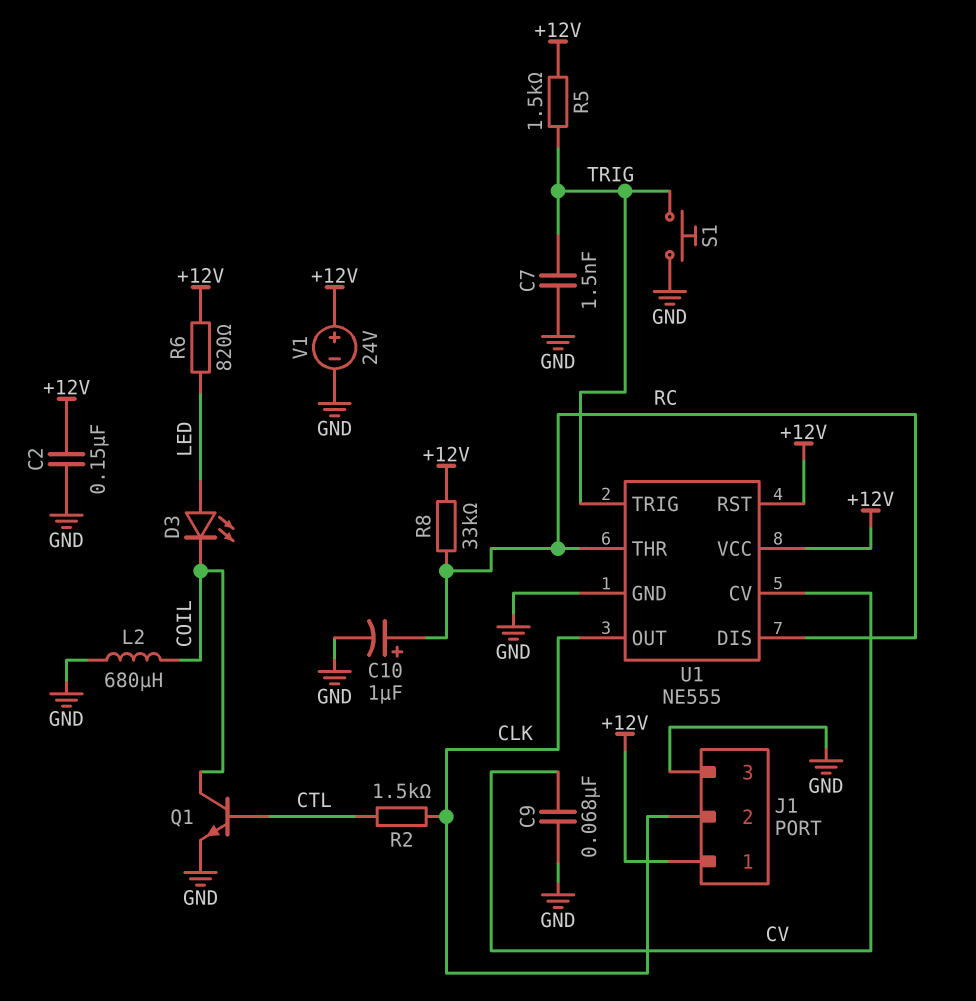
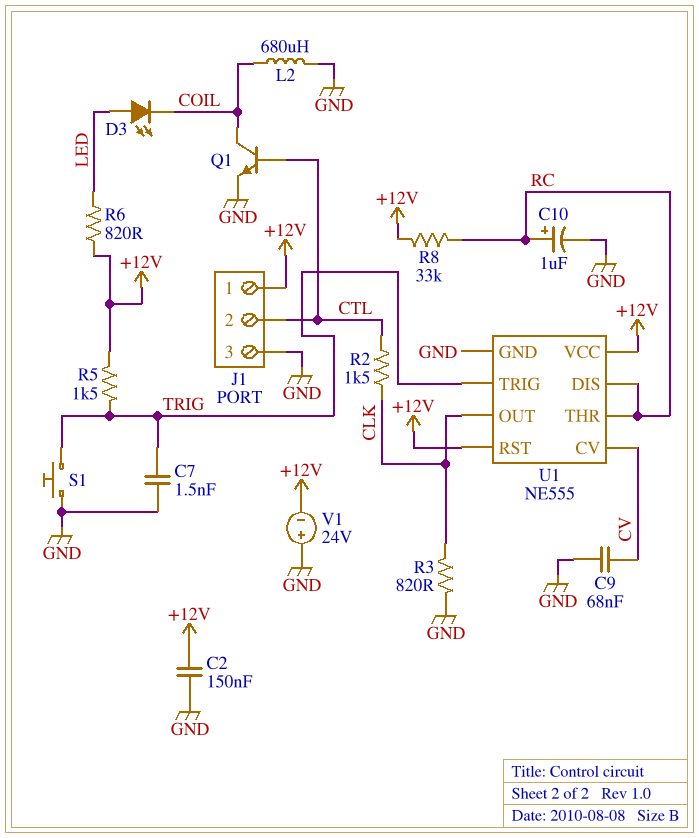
J1 pin 2: CLK -> CTL
R3: none -> 820 (CLK, GND)
V1: 24V (plus +12V, minus GND) -> 24V (plus GND, minus +12V)

